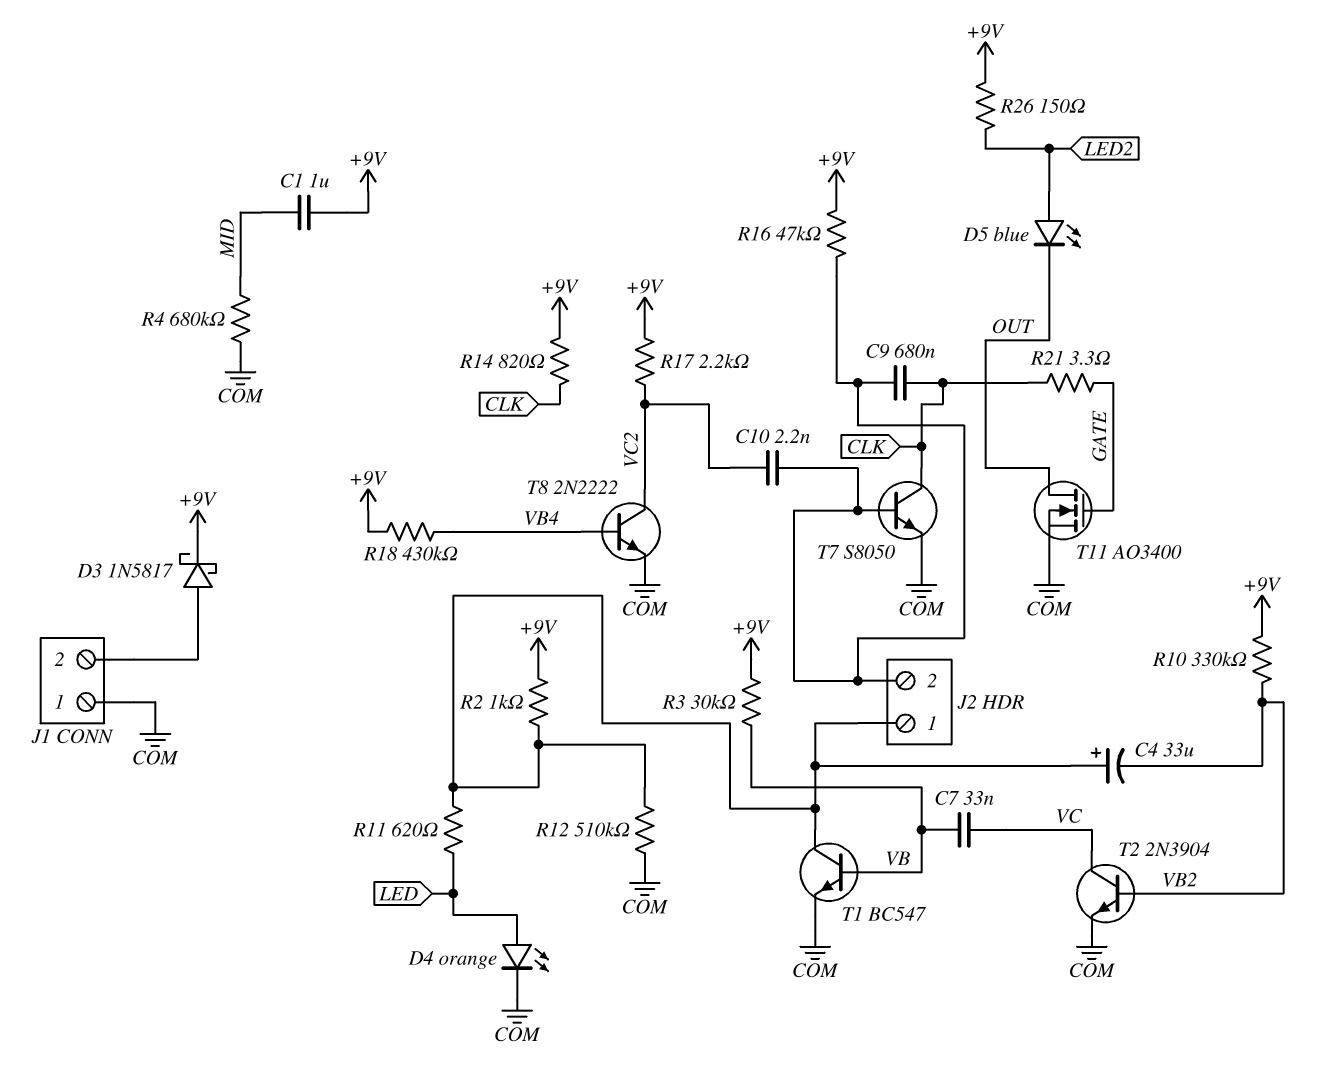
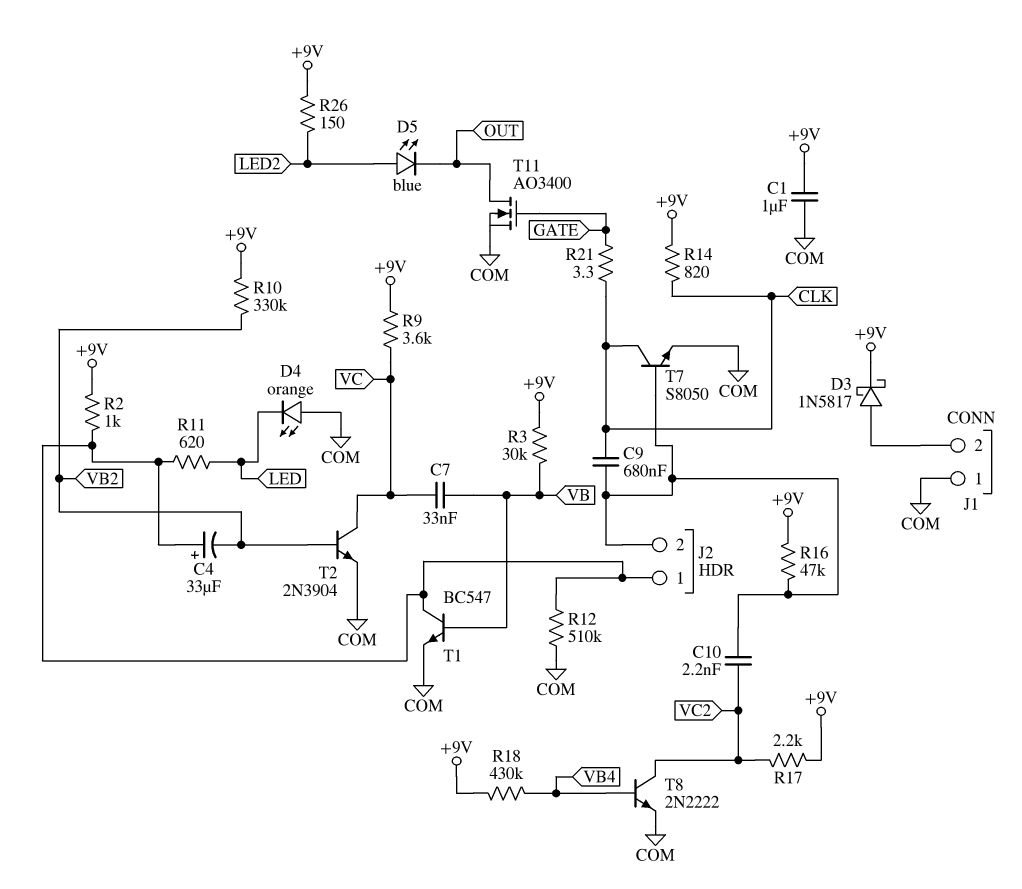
C1: 1uF (+9V, MID) -> 1uF (+9V, COM)
D4: LED orange (A LED, K COM) -> LED orange (A COM, K LED)
R4: 680k (COM, MID) -> none
R9: none -> 3.6k (+9V, VC)

